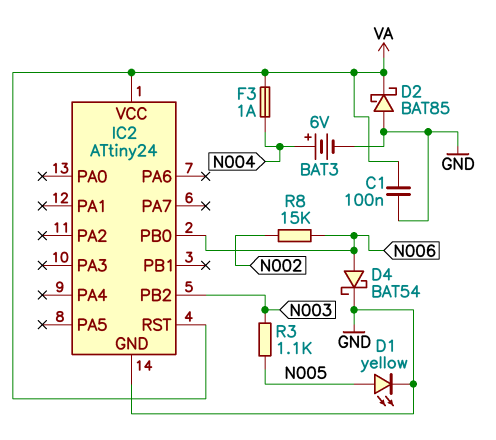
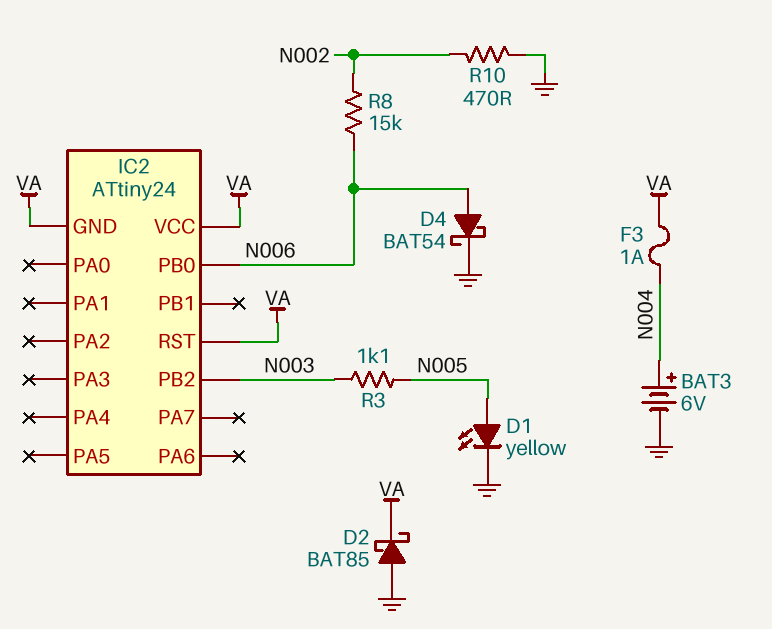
C1: 100nF (GND, VA) -> none
IC2 pin GND: GND -> VA
R10: none -> 470 (GND, N002)

